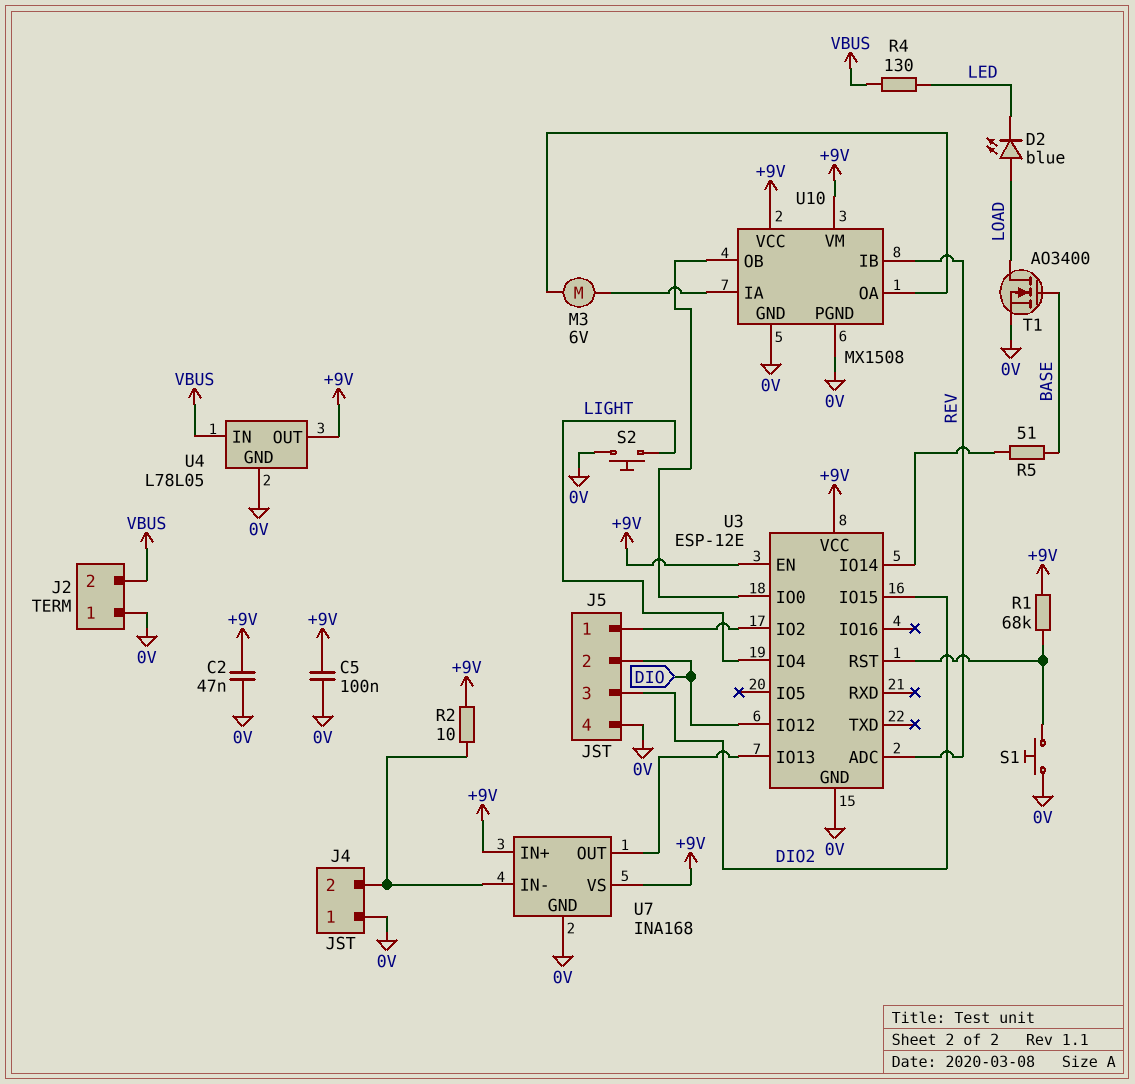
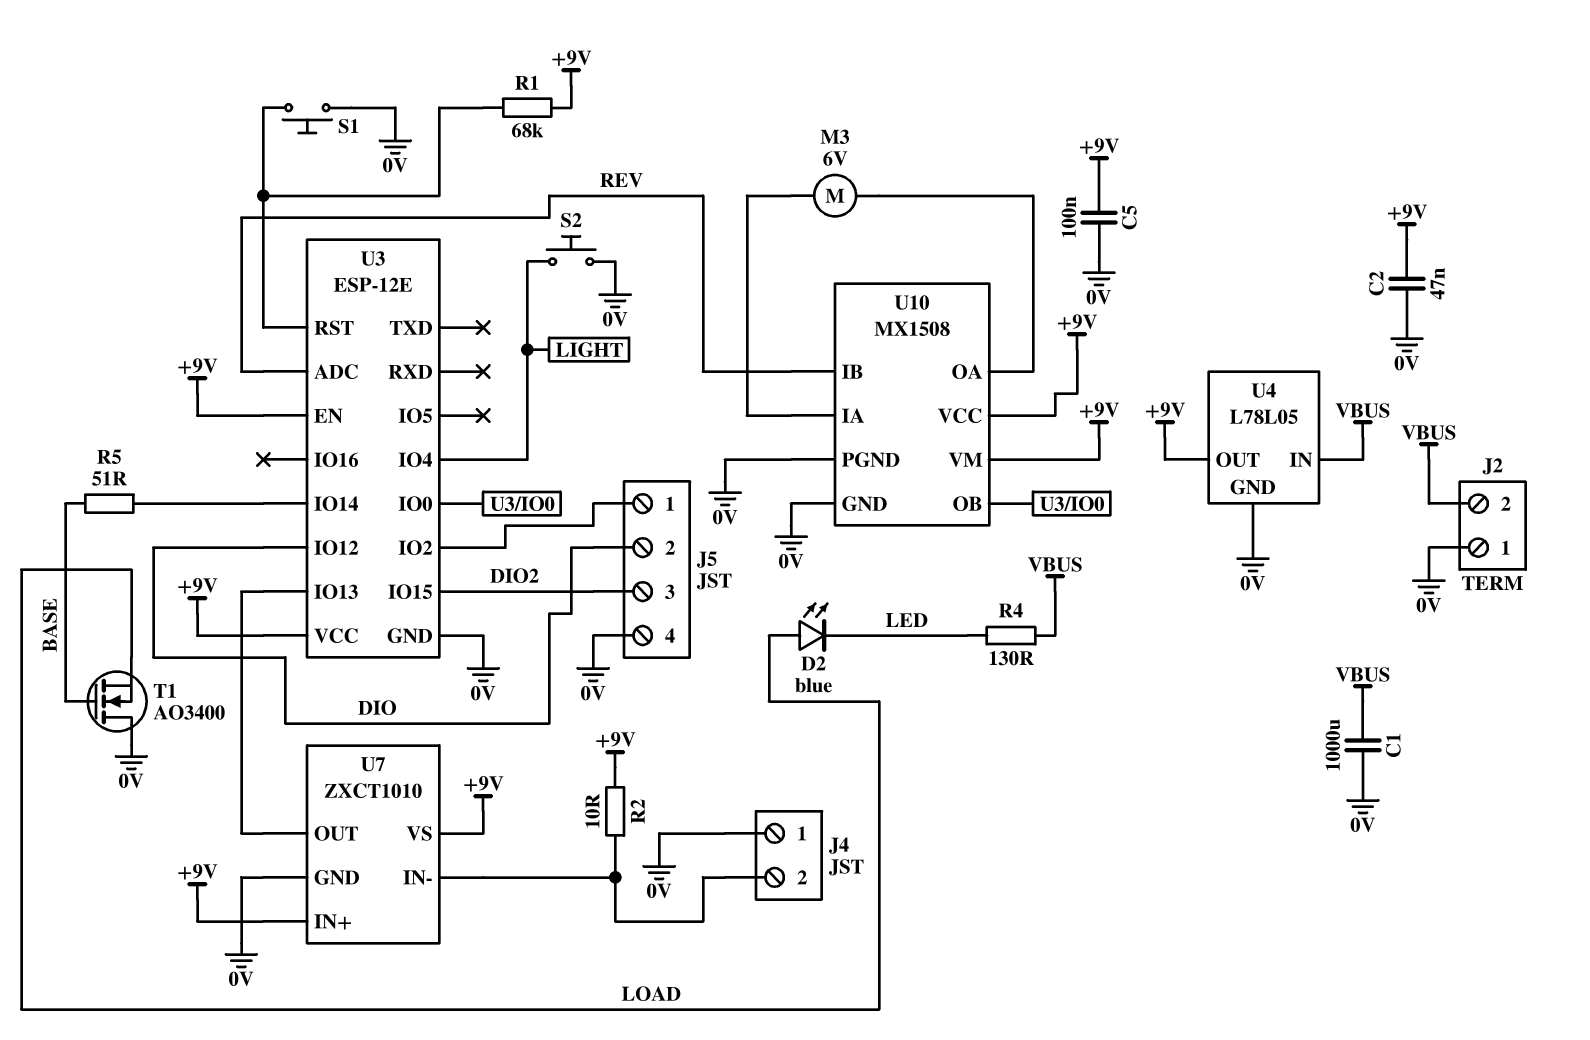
C1: none -> 1000uF (0V, VBUS)
T1: NMOS AO3400 (G BASE, D LOAD, S 0V) -> NMOS AO3400 (G BASE, D 0V, S LOAD)
U7: INA168 -> ZXCT1010

